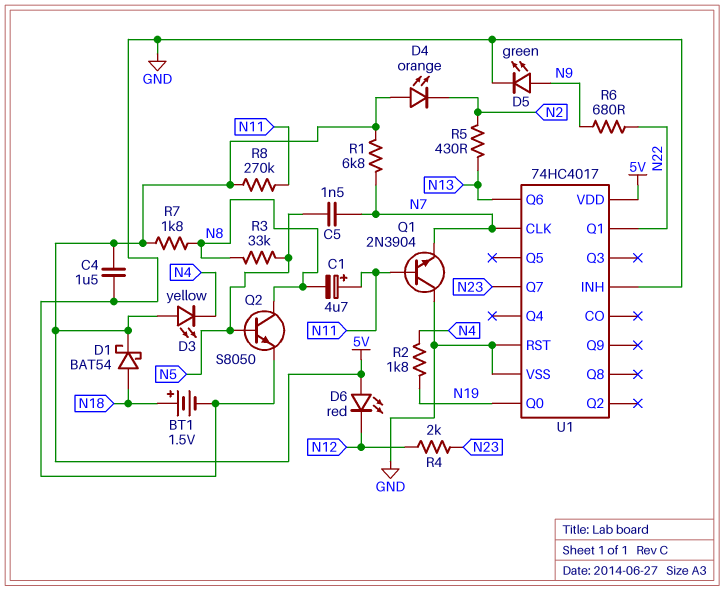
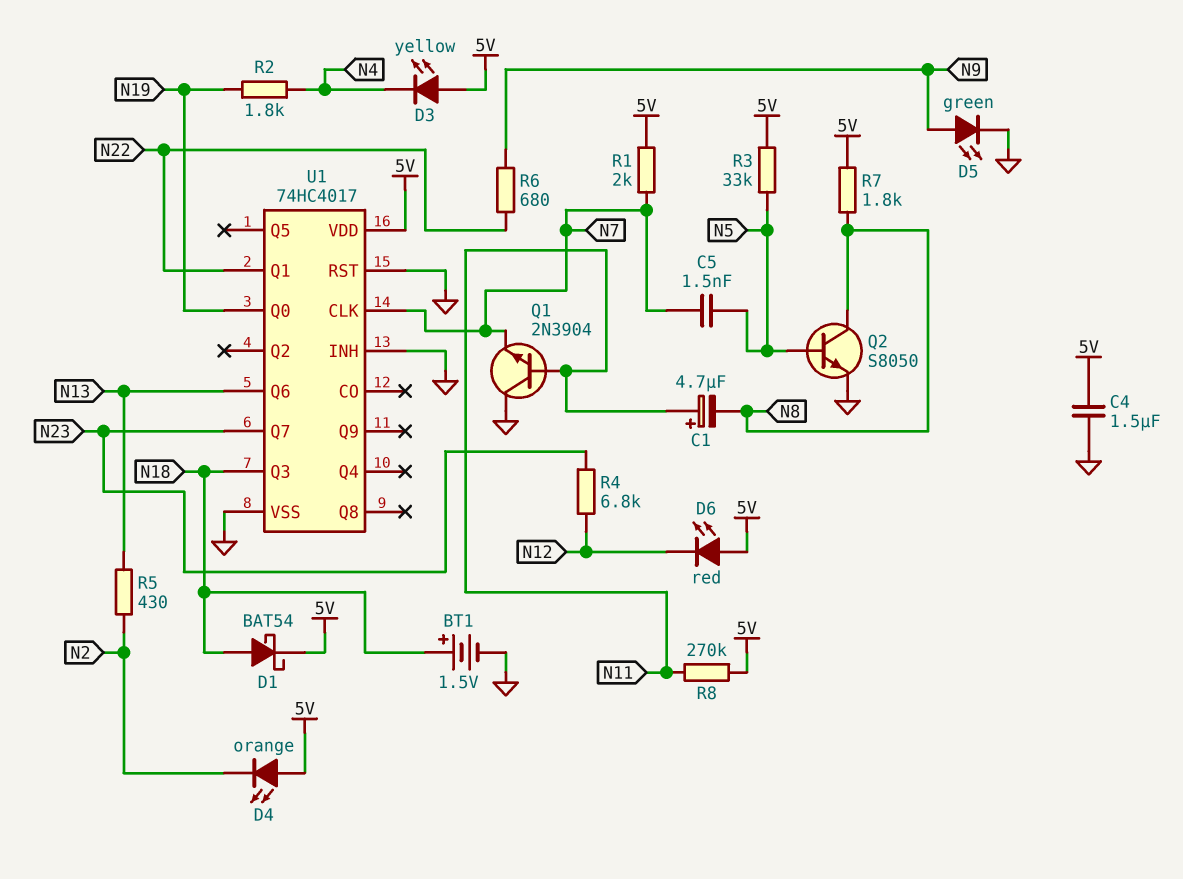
R1: 6.8k (5V, N7) -> 2k (5V, N7)
R3: 33k (N5, N8) -> 33k (5V, N5)
R4: 2k (N12, N23) -> 6.8k (N12, N23)
U1 pin Q3: none -> N18

